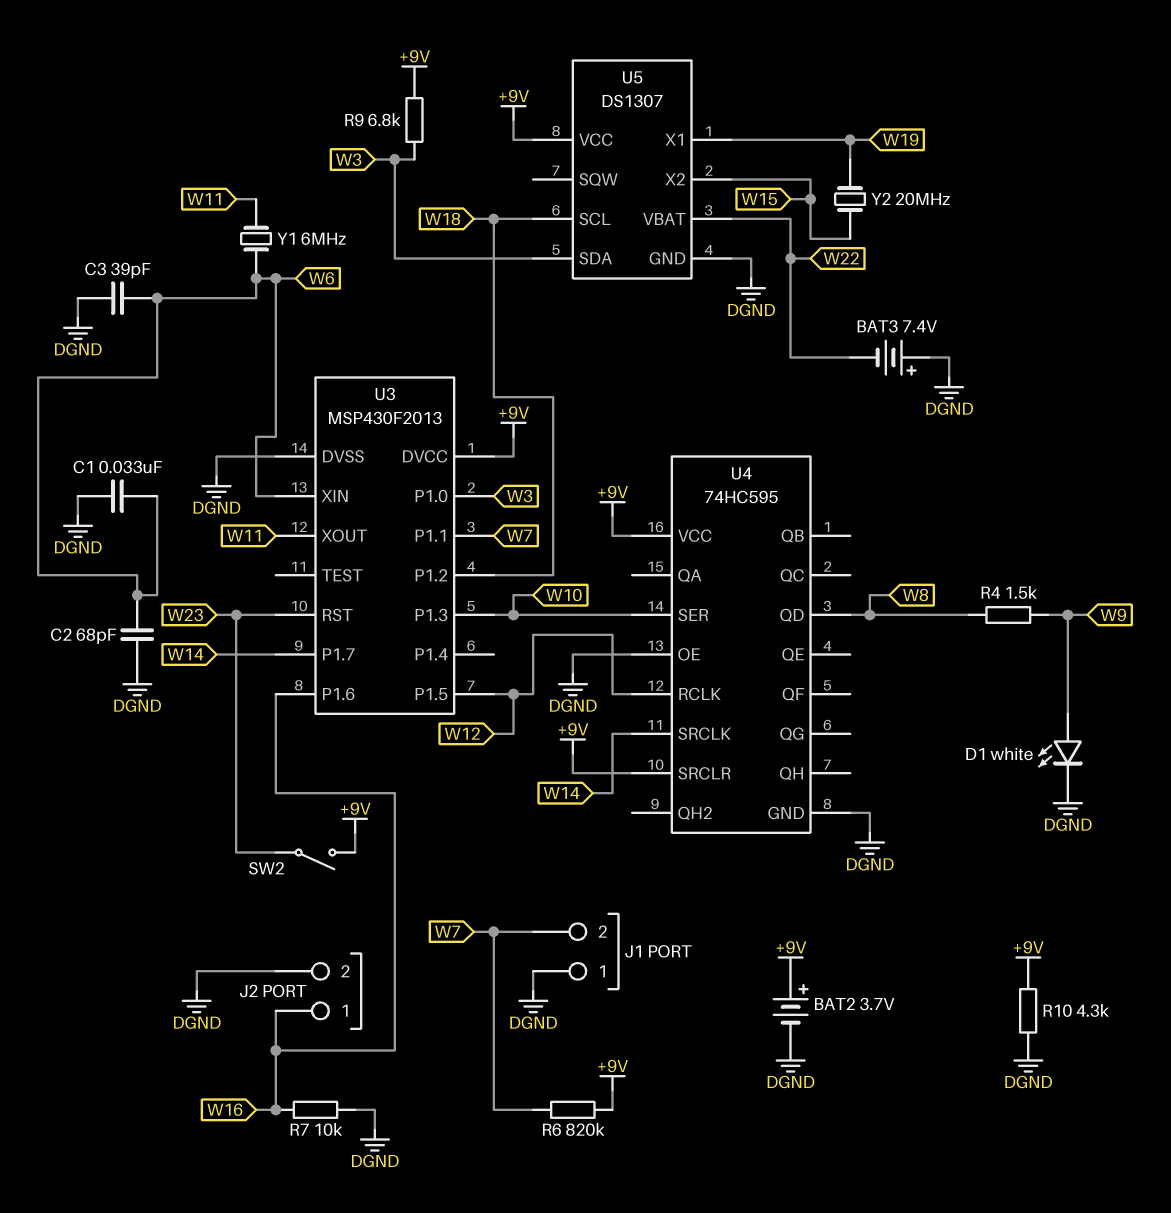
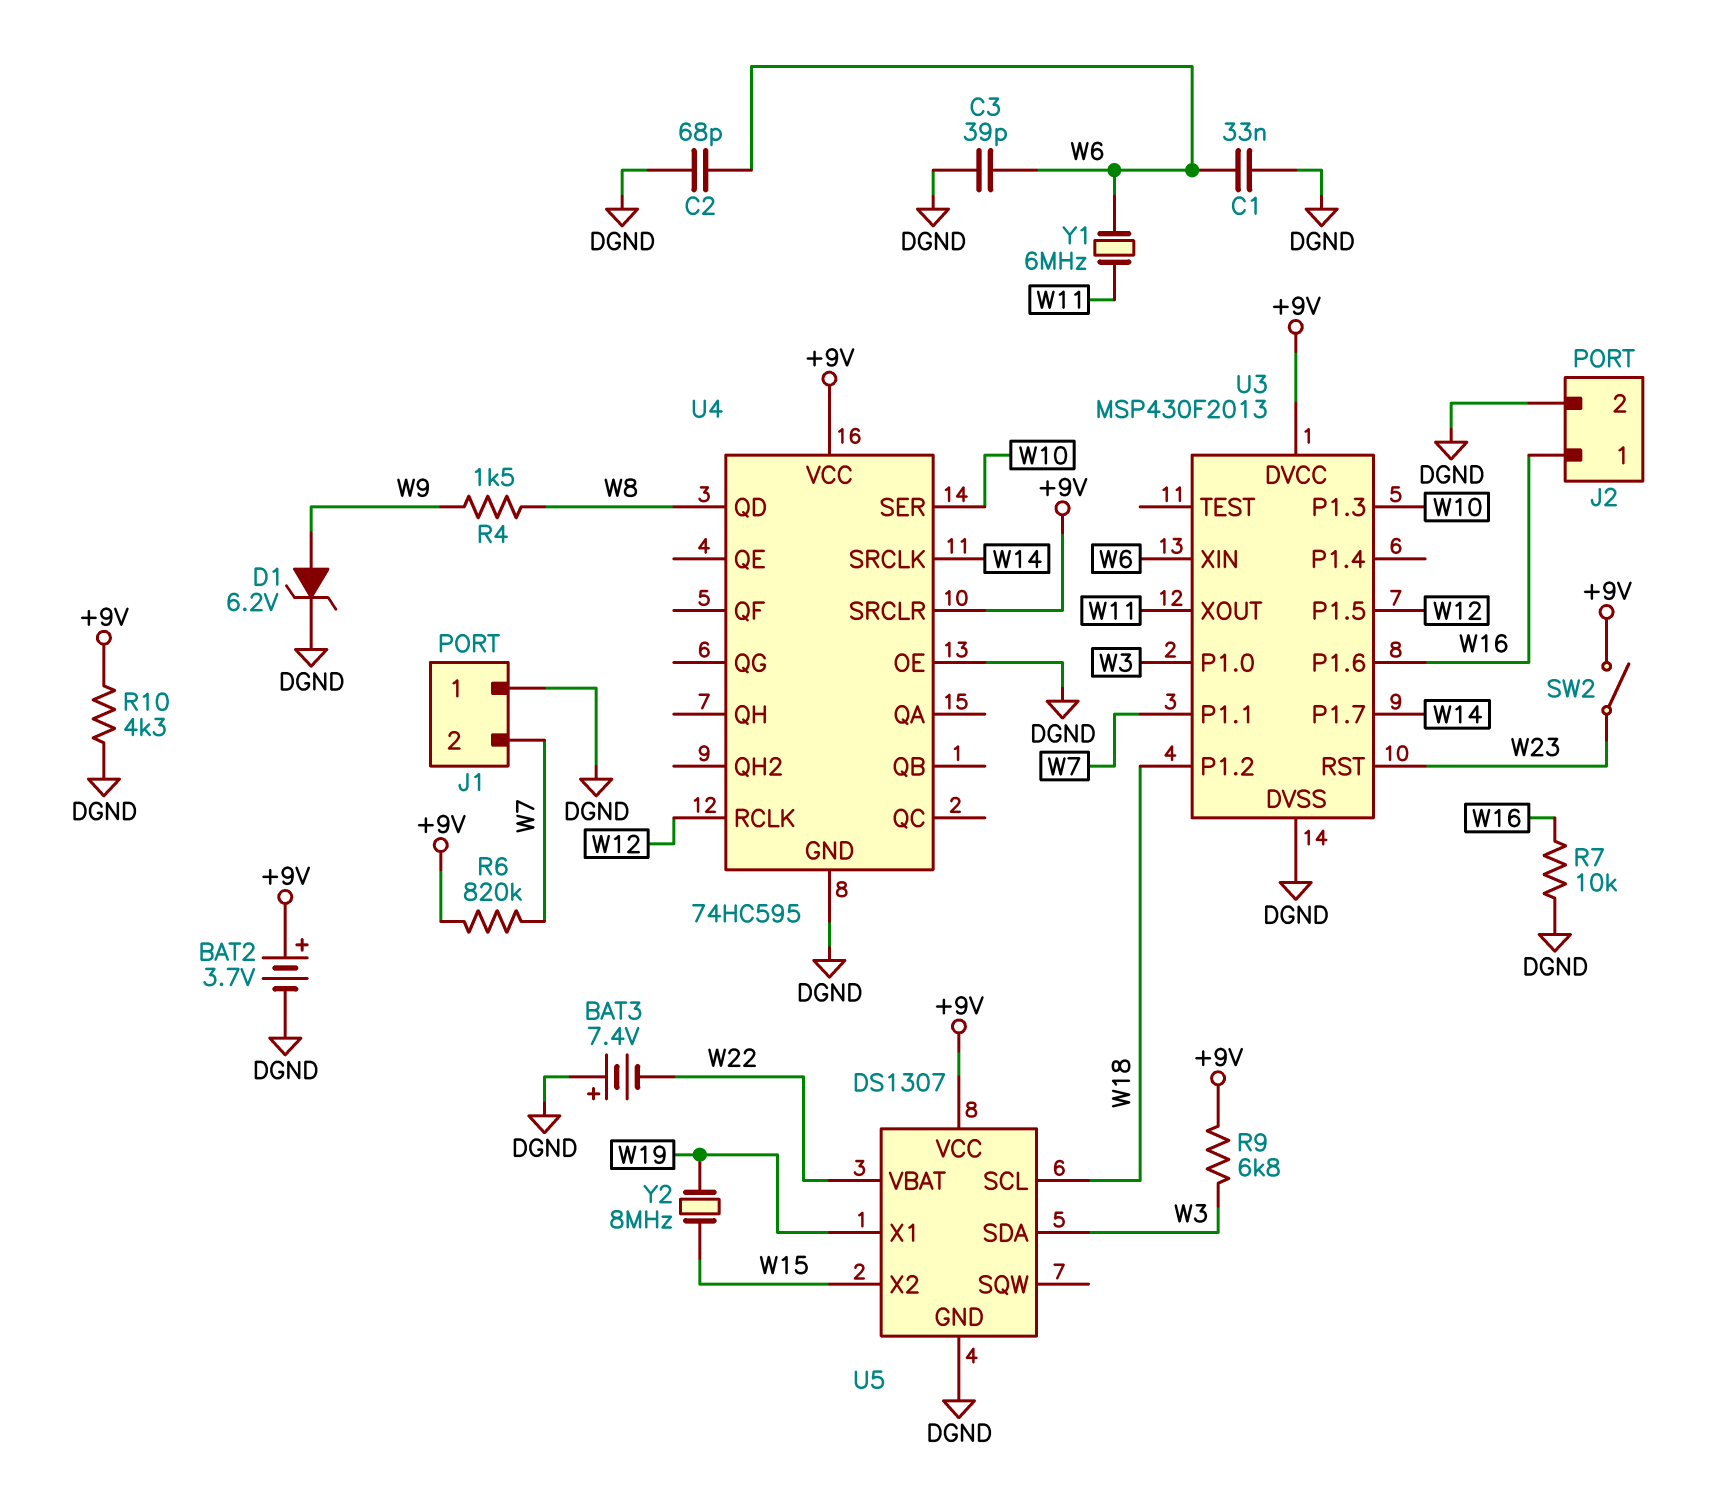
D1: LED white (A W9, K DGND) -> zener 6.2V (A W9, K DGND)
Y2: 20MHz (W15, W19) -> 8MHz (W15, W19)

